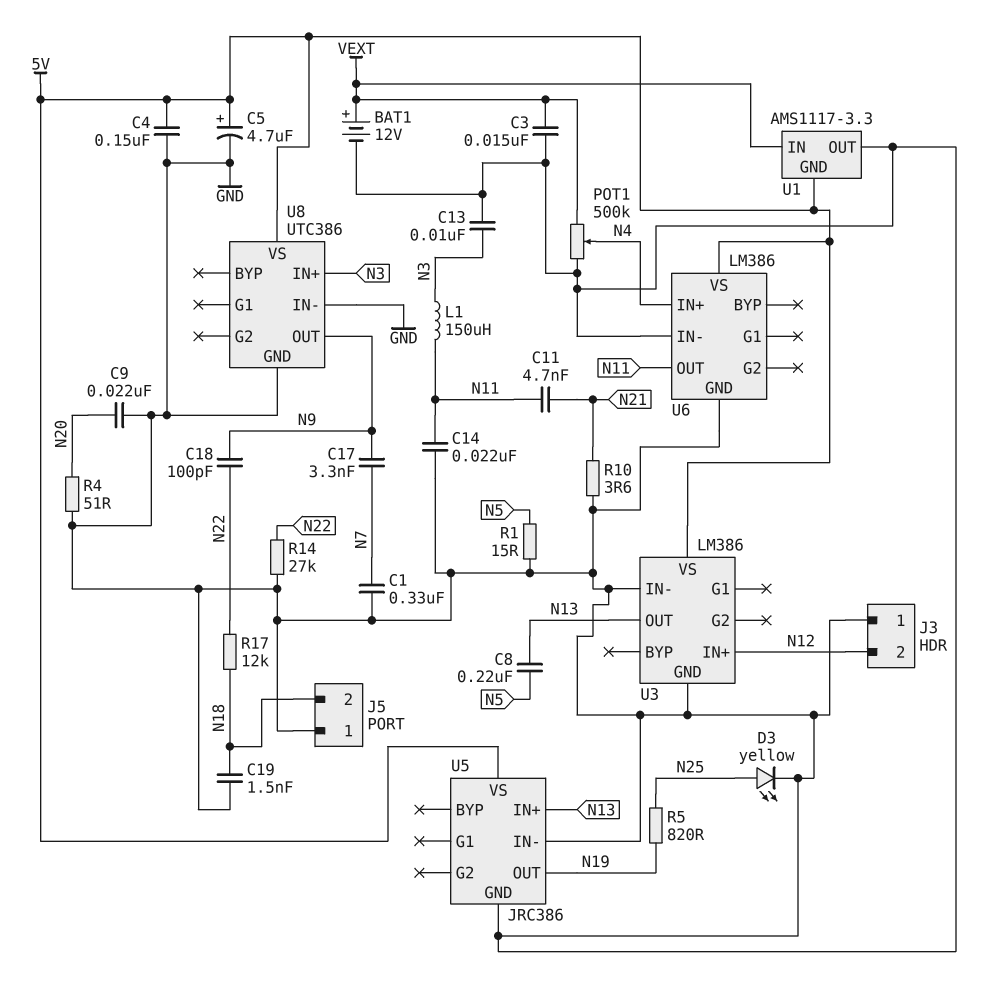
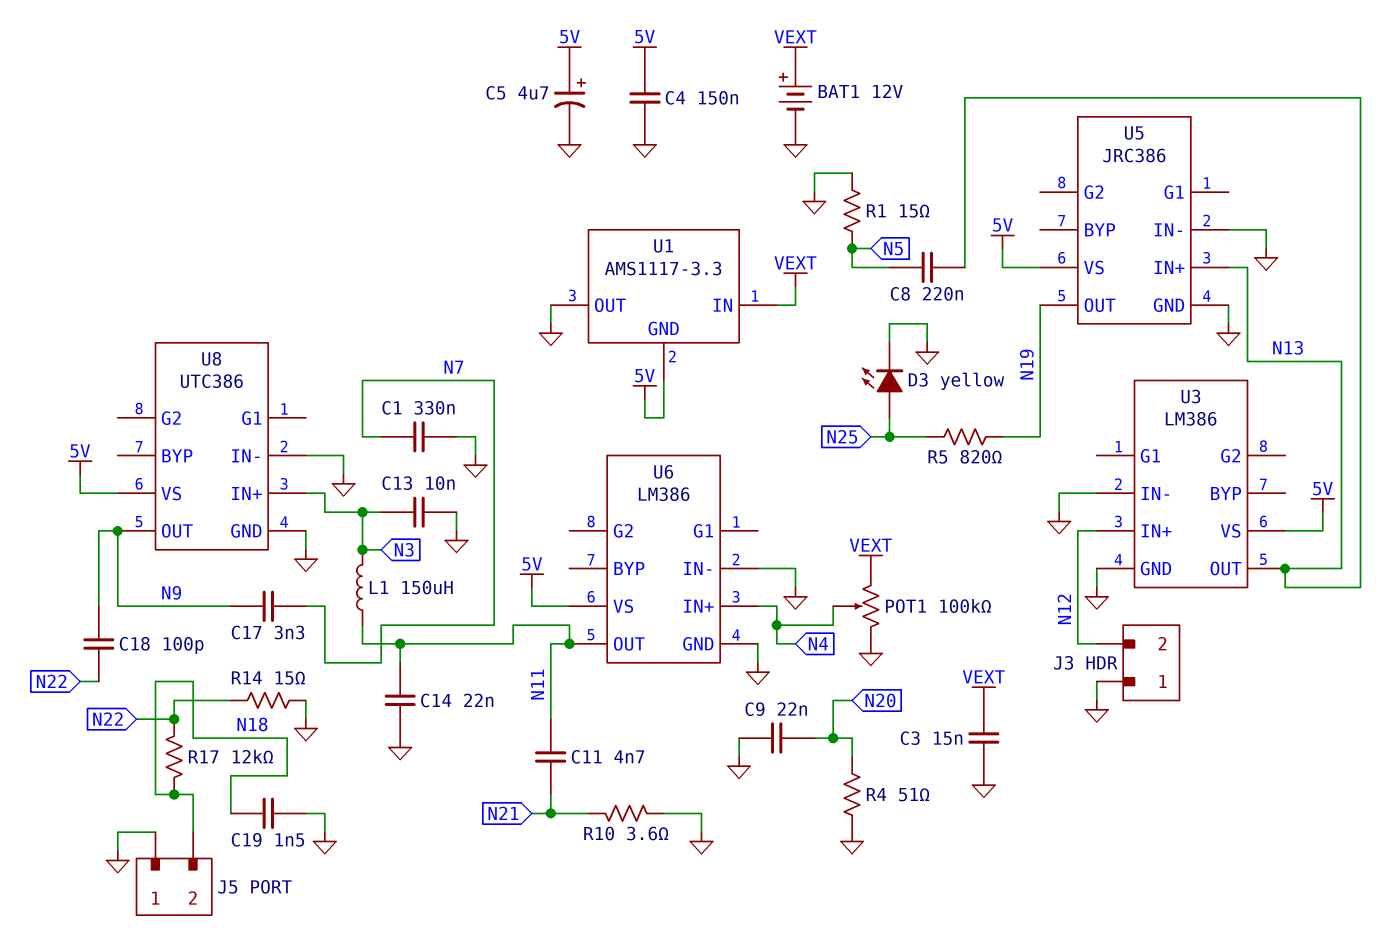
POT1: 500k (GND, VEXT, wiper N4) -> 100k (GND, VEXT, wiper N4)
R14: 27k (GND, N22) -> 15 (GND, N22)

